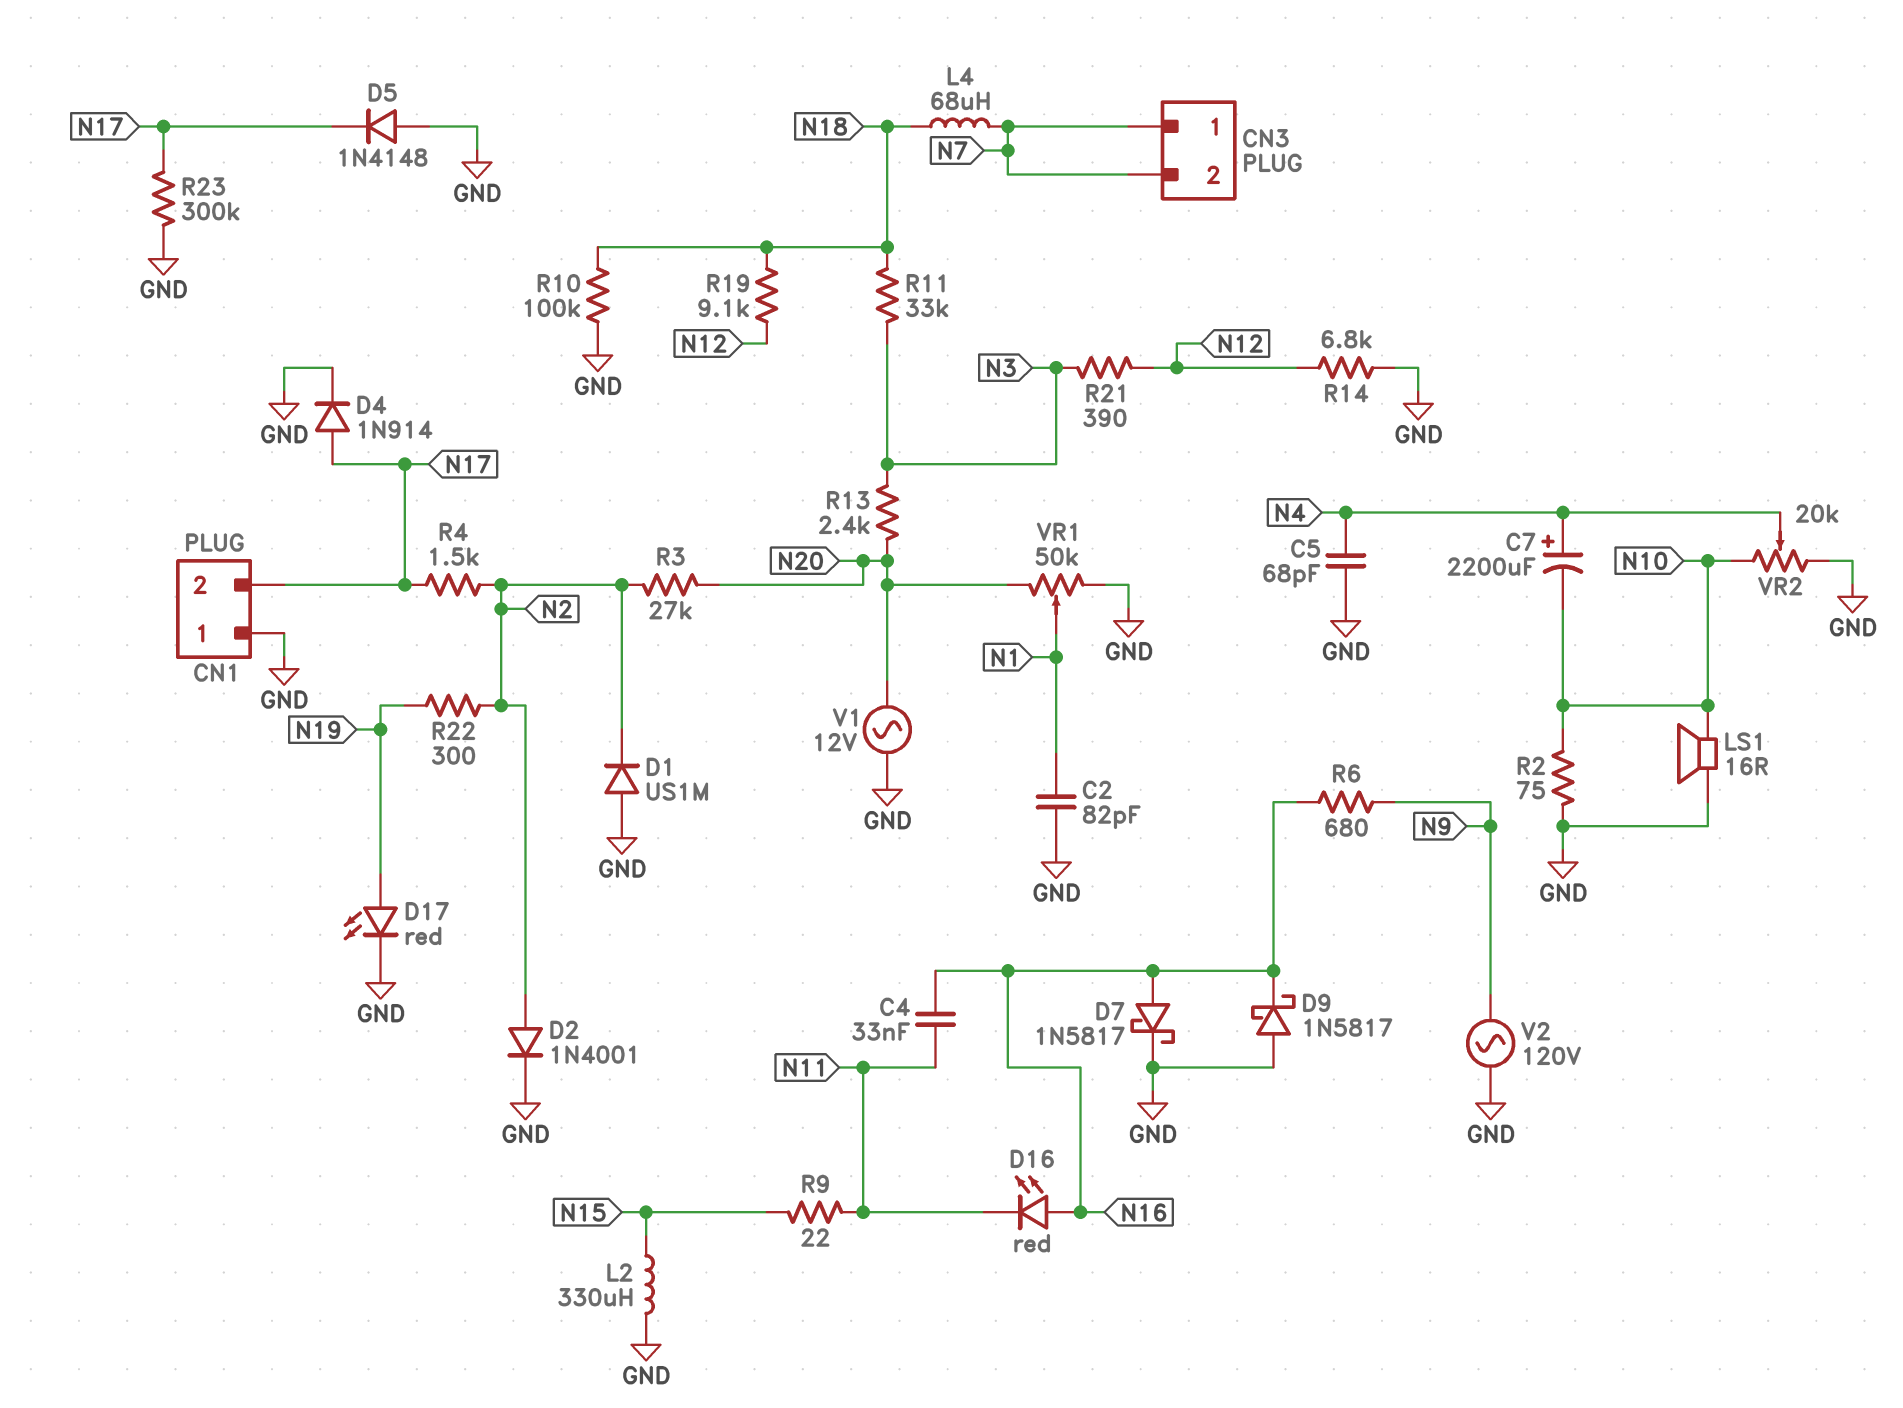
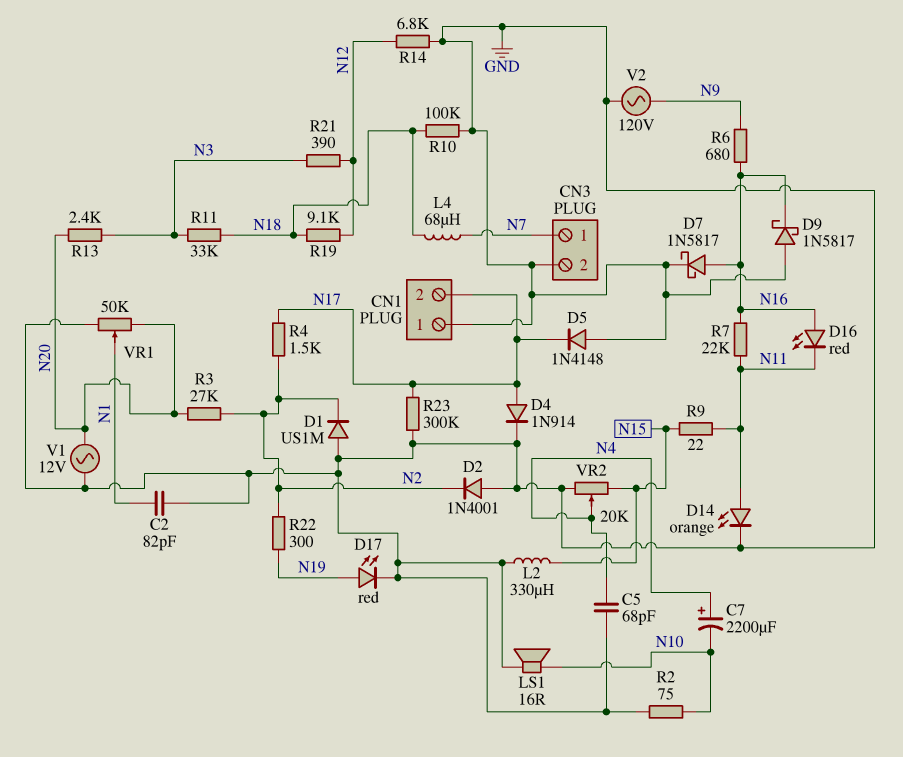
C4: 33nF (N11, N16) -> none
CN3 pin 2: N7 -> GND
D2: diode 1N4001 (A N2, K GND) -> diode 1N4001 (A GND, K N2)
D14: none -> LED orange (A N11, K GND)
R7: none -> 22k (N11, N16)
VR2: 20k (GND, N10, wiper N4) -> 20k (GND, N15, wiper N4)

